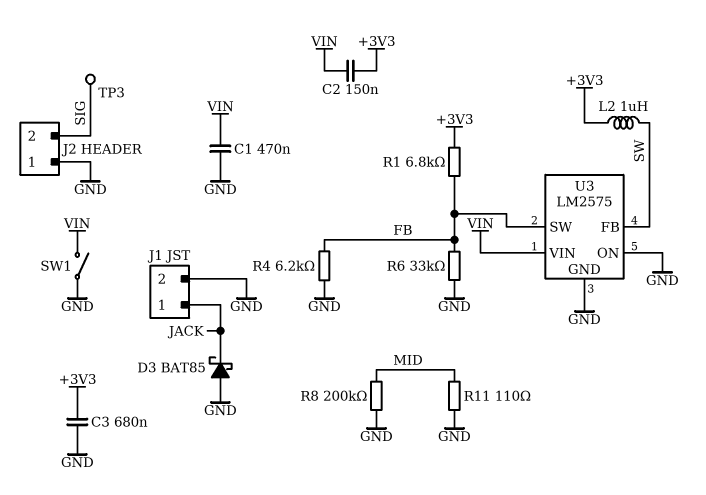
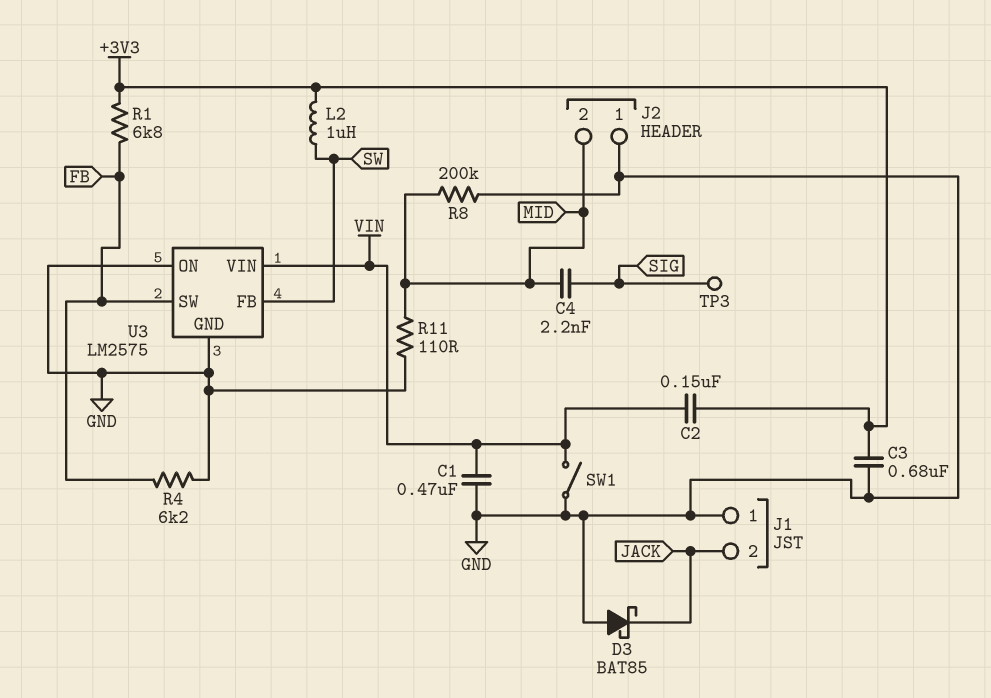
C4: none -> 2.2nF (MID, SIG)
J1 pin 1: JACK -> GND
J1 pin 2: GND -> JACK
J2 pin 2: SIG -> MID
R6: 33k (FB, GND) -> none

